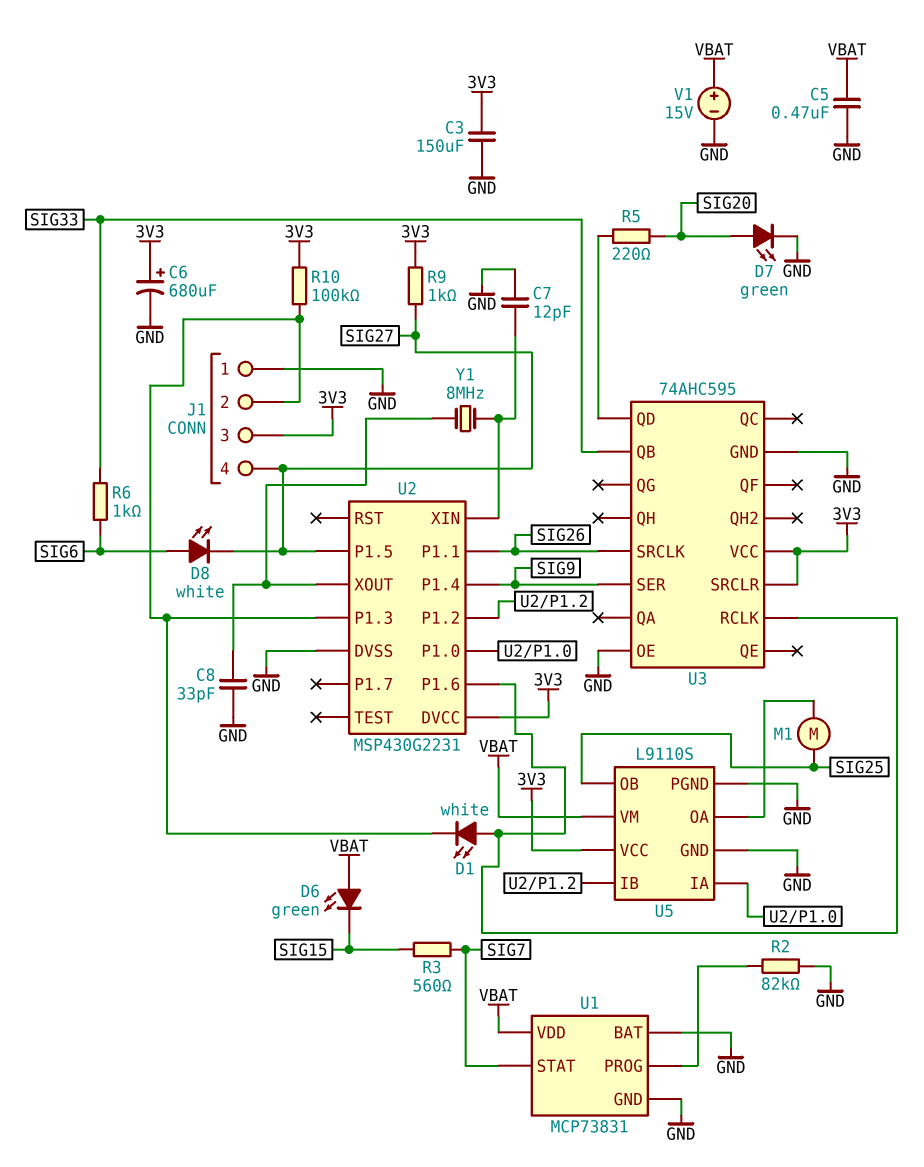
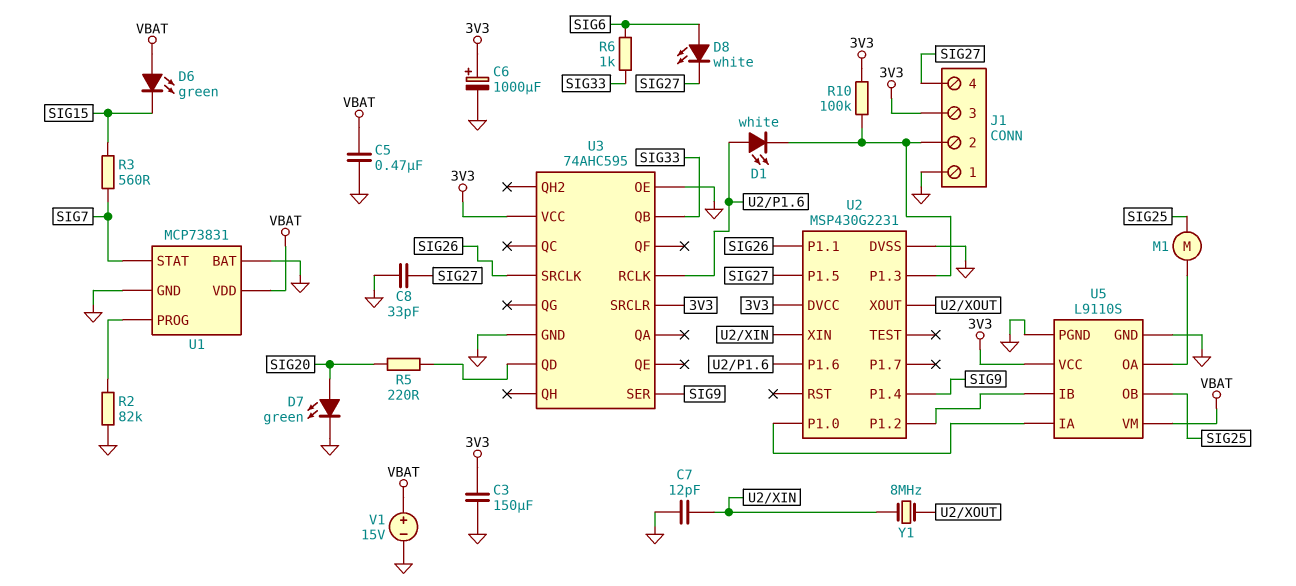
C6: 680uF (plus 3V3, minus GND) -> 1000uF (plus 3V3, minus GND)
C8: 33pF (GND, U2/XOUT) -> 33pF (GND, SIG27)
R9: 1k (3V3, SIG27) -> none

